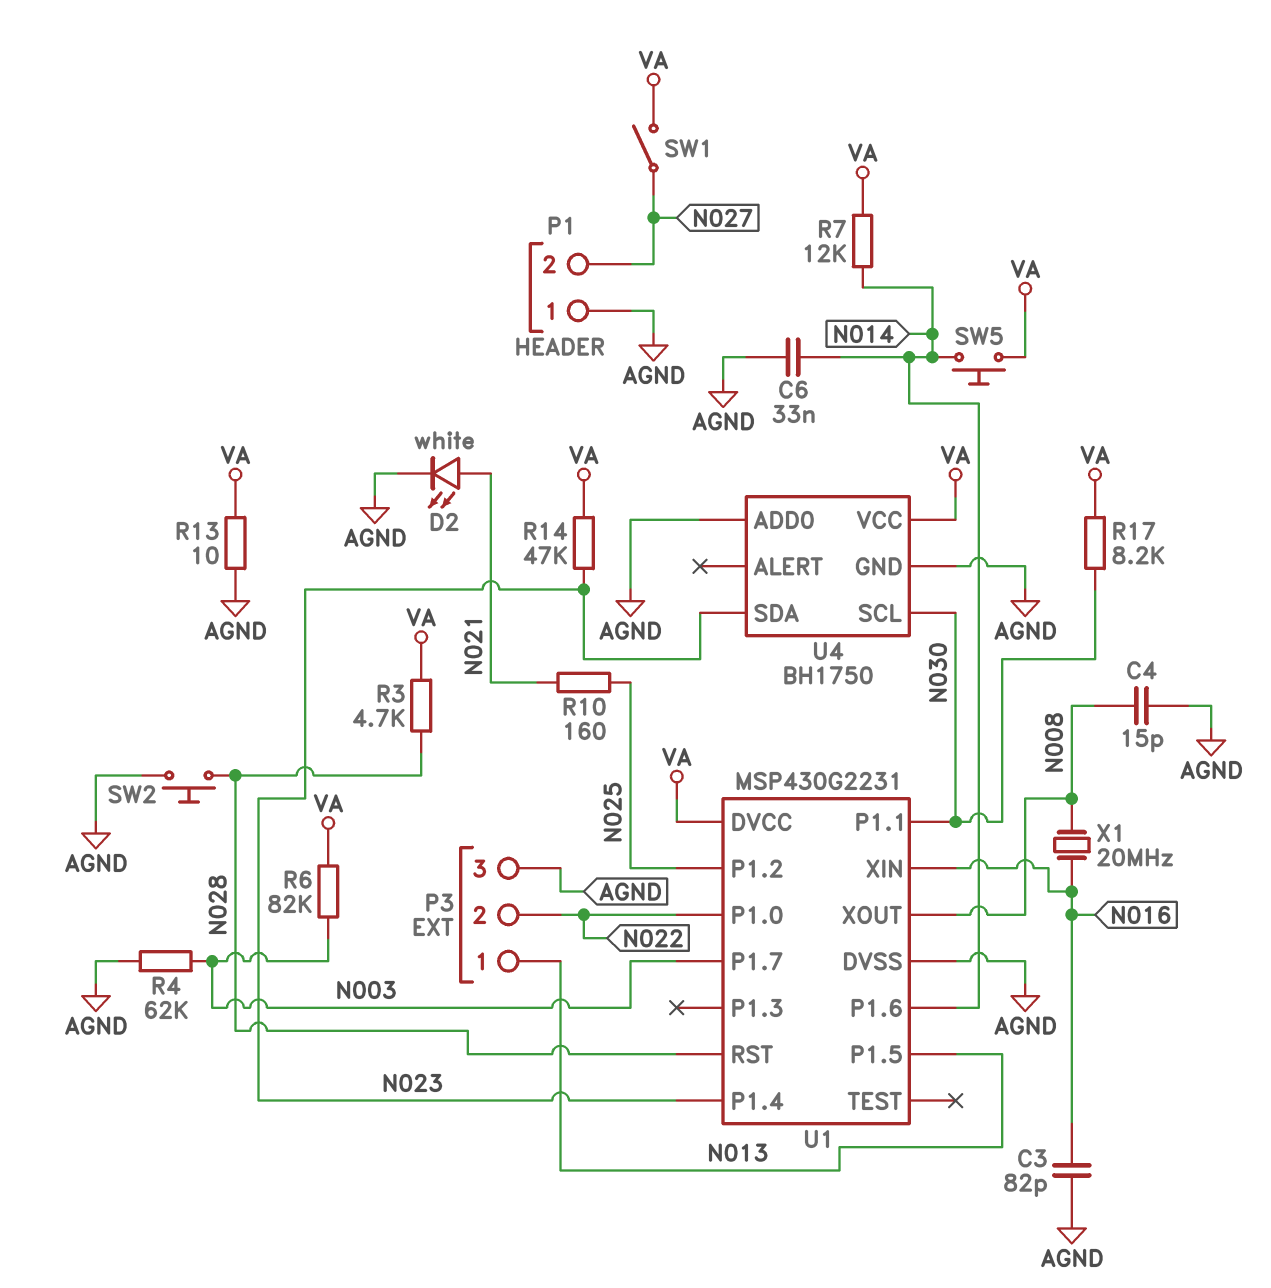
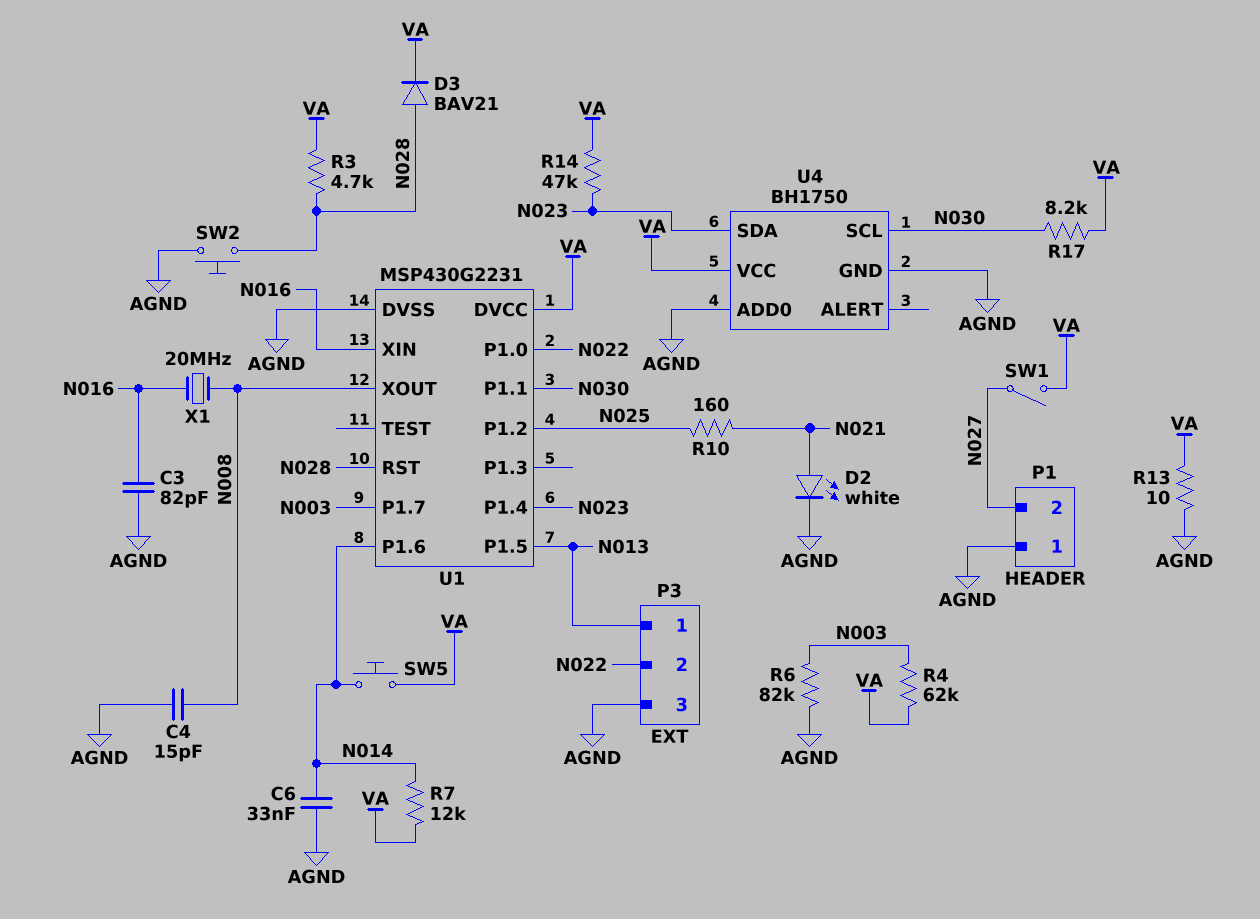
D3: none -> diode BAV21 (A N028, K VA)
R4: 62k (AGND, N003) -> 62k (N003, VA)
R6: 82k (N003, VA) -> 82k (AGND, N003)

